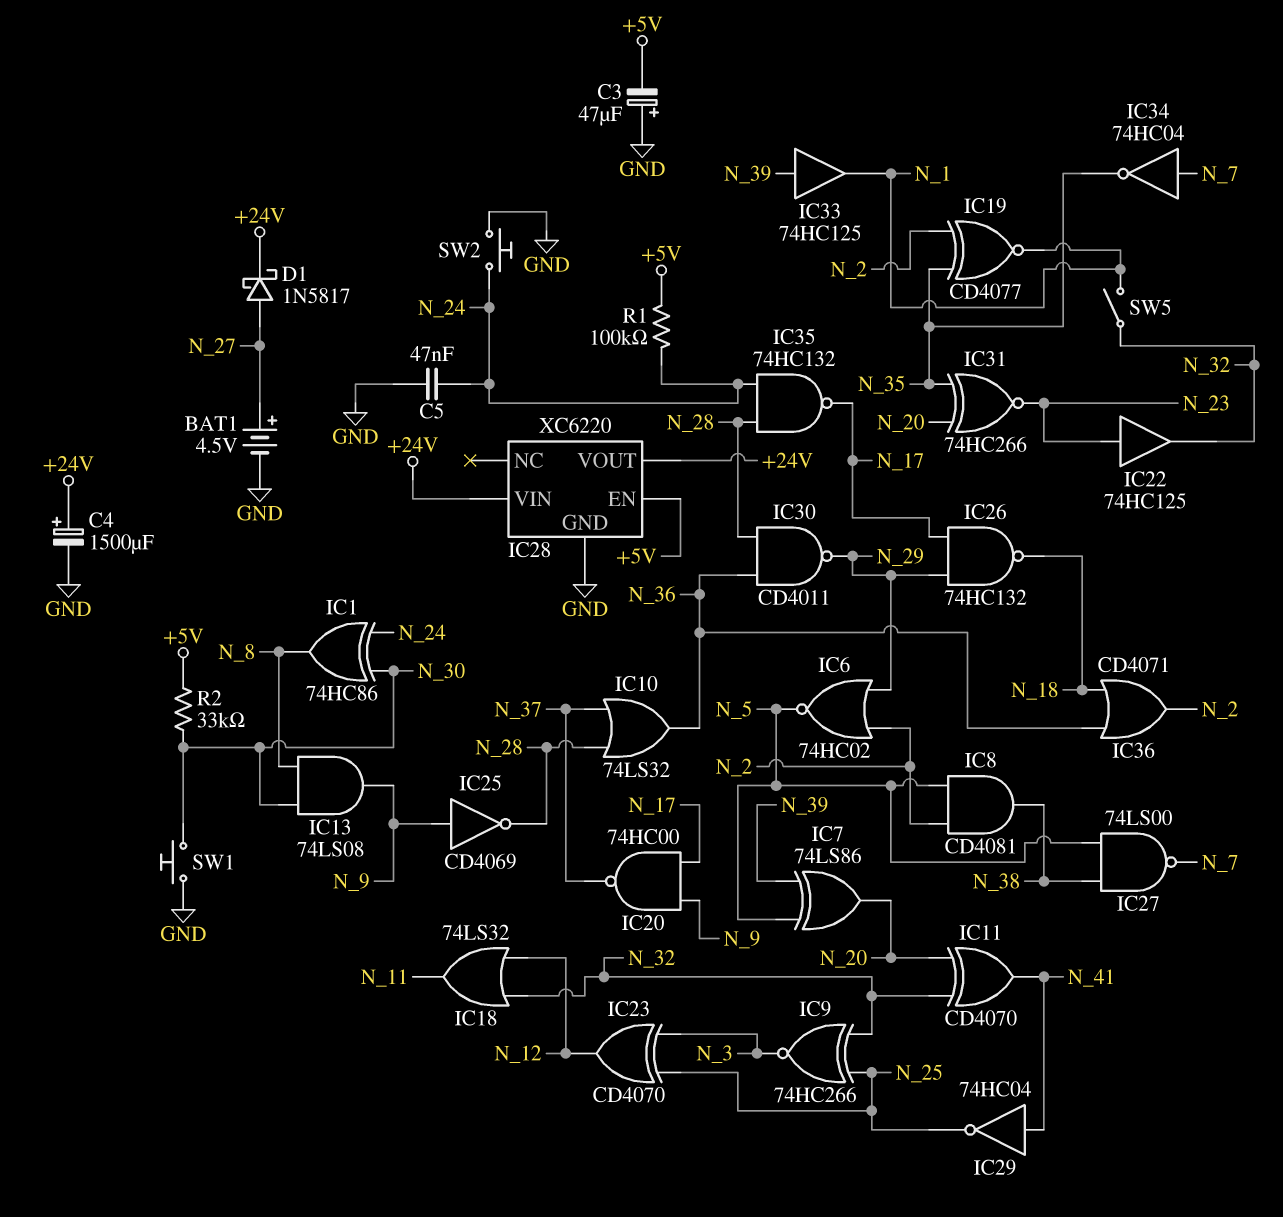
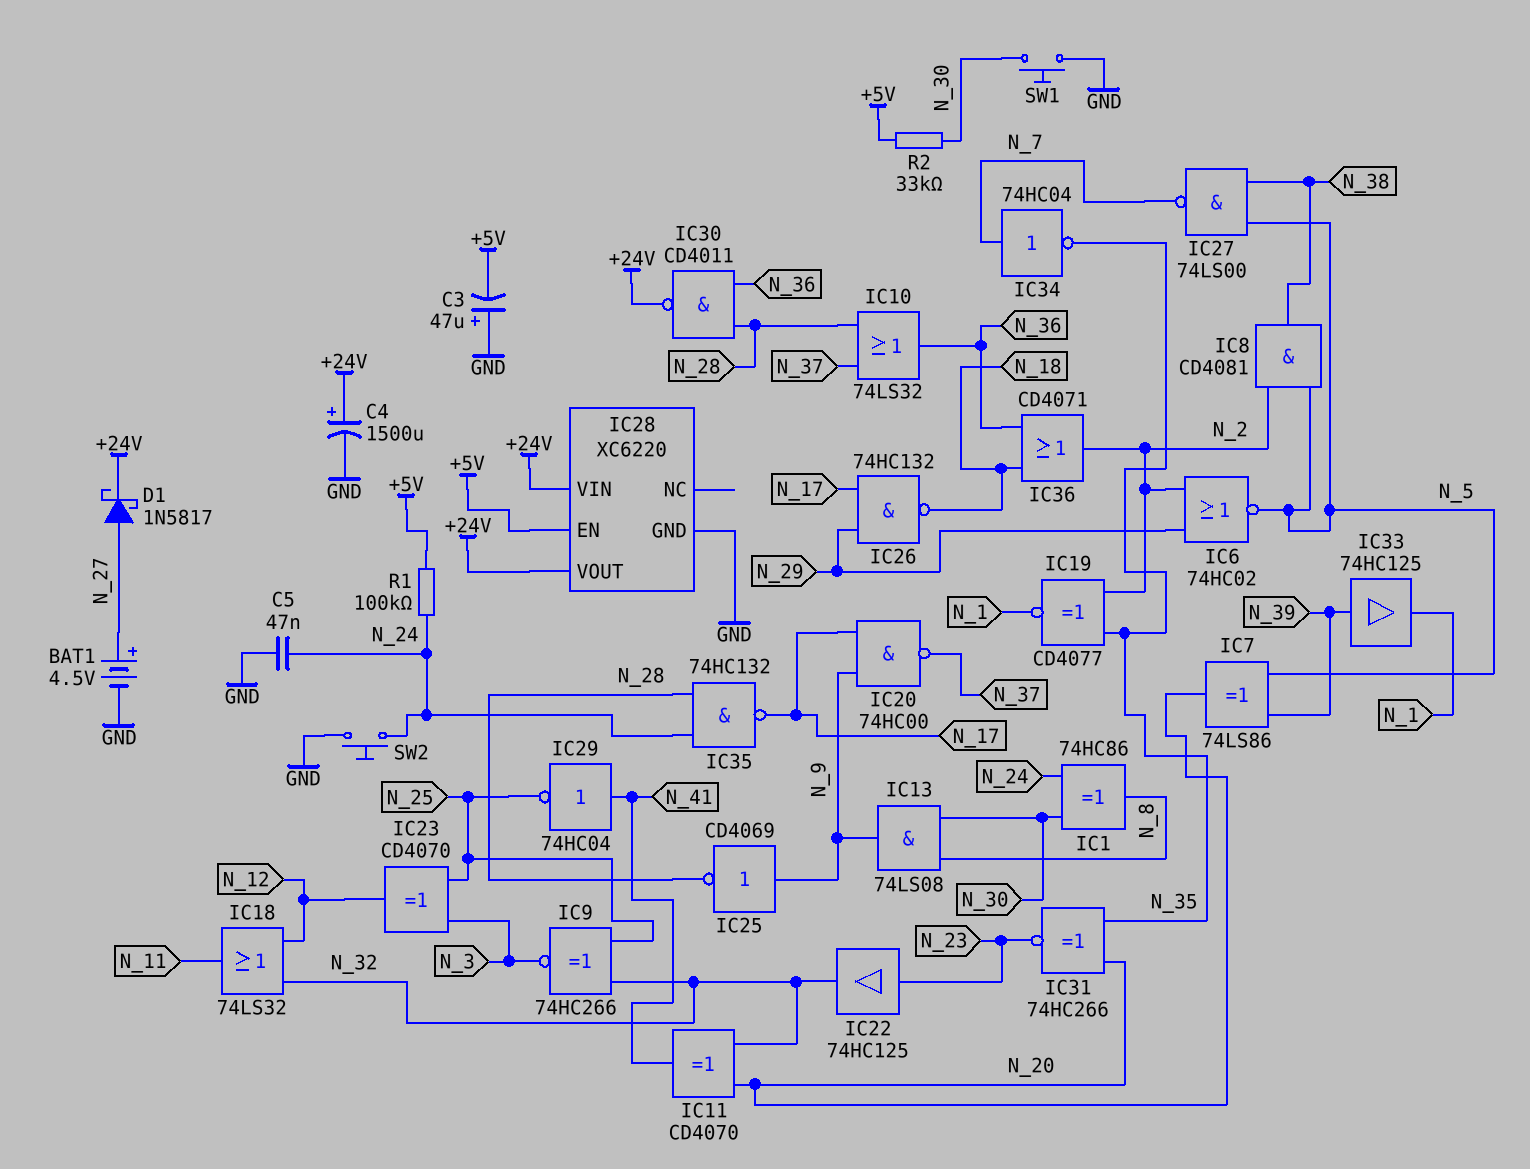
IC30: NAND CD4011 (in N_28, in N_36, out N_29) -> NAND CD4011 (in N_28, in N_36, out +24V)
SW5: switch (N_1, N_32) -> none

